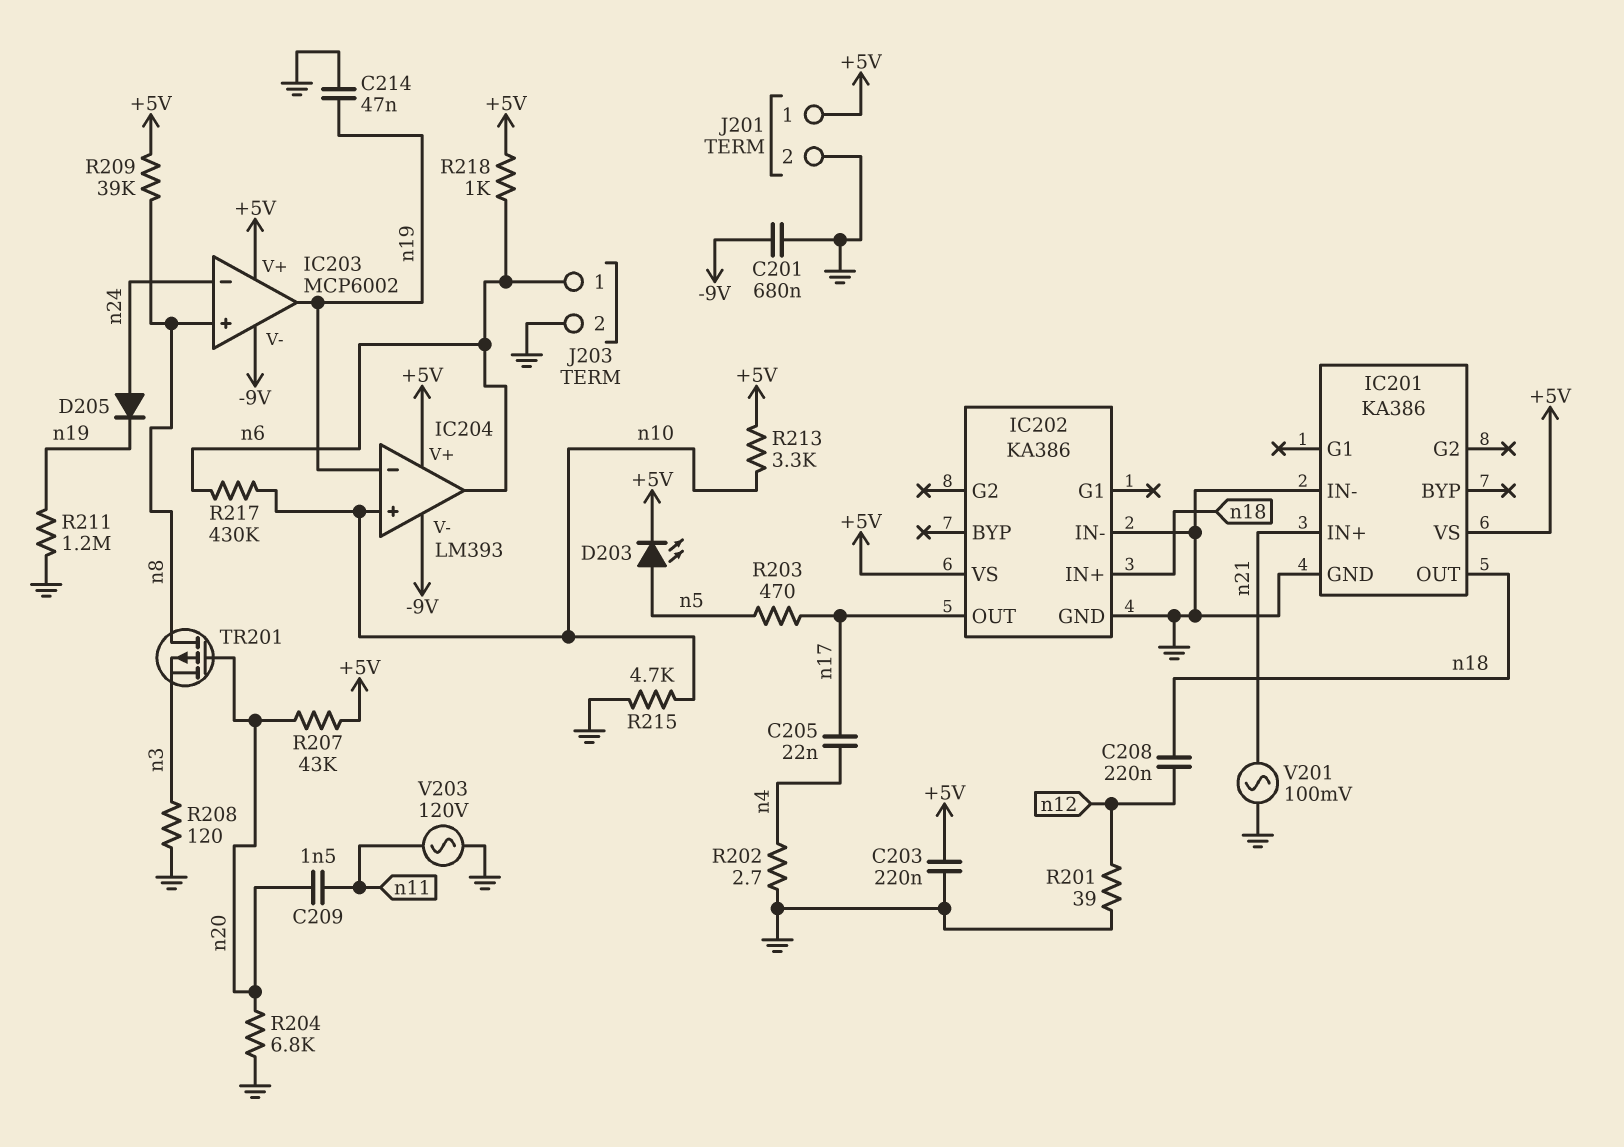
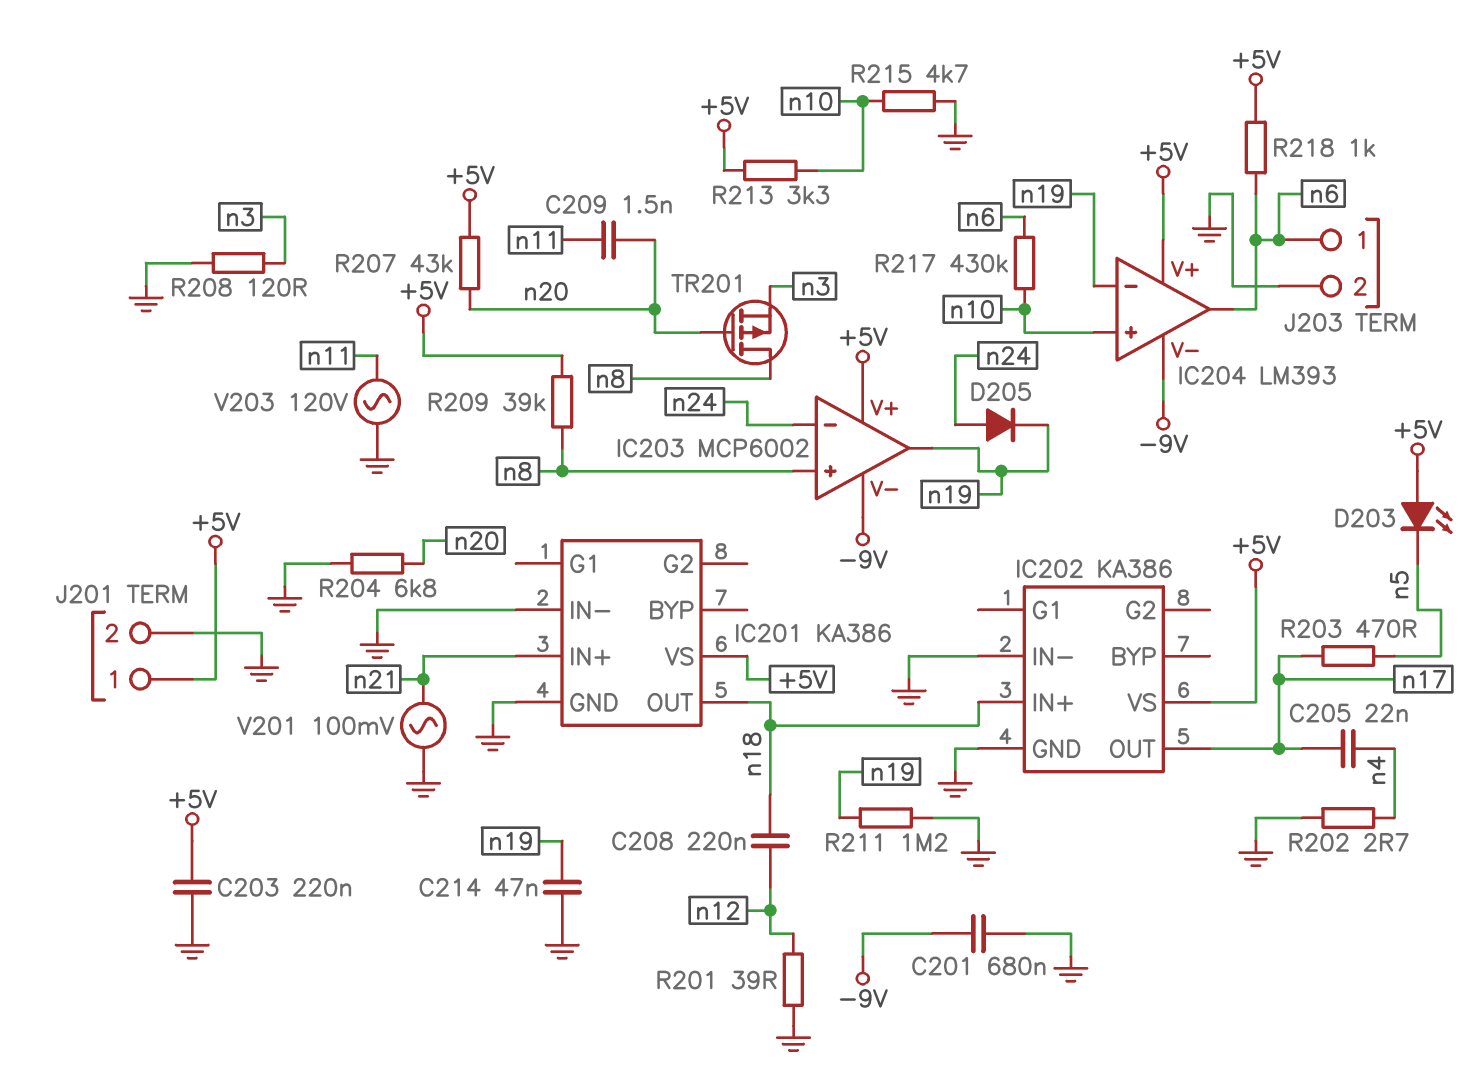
D203: LED (A n5, K +5V) -> LED (A +5V, K n5)

